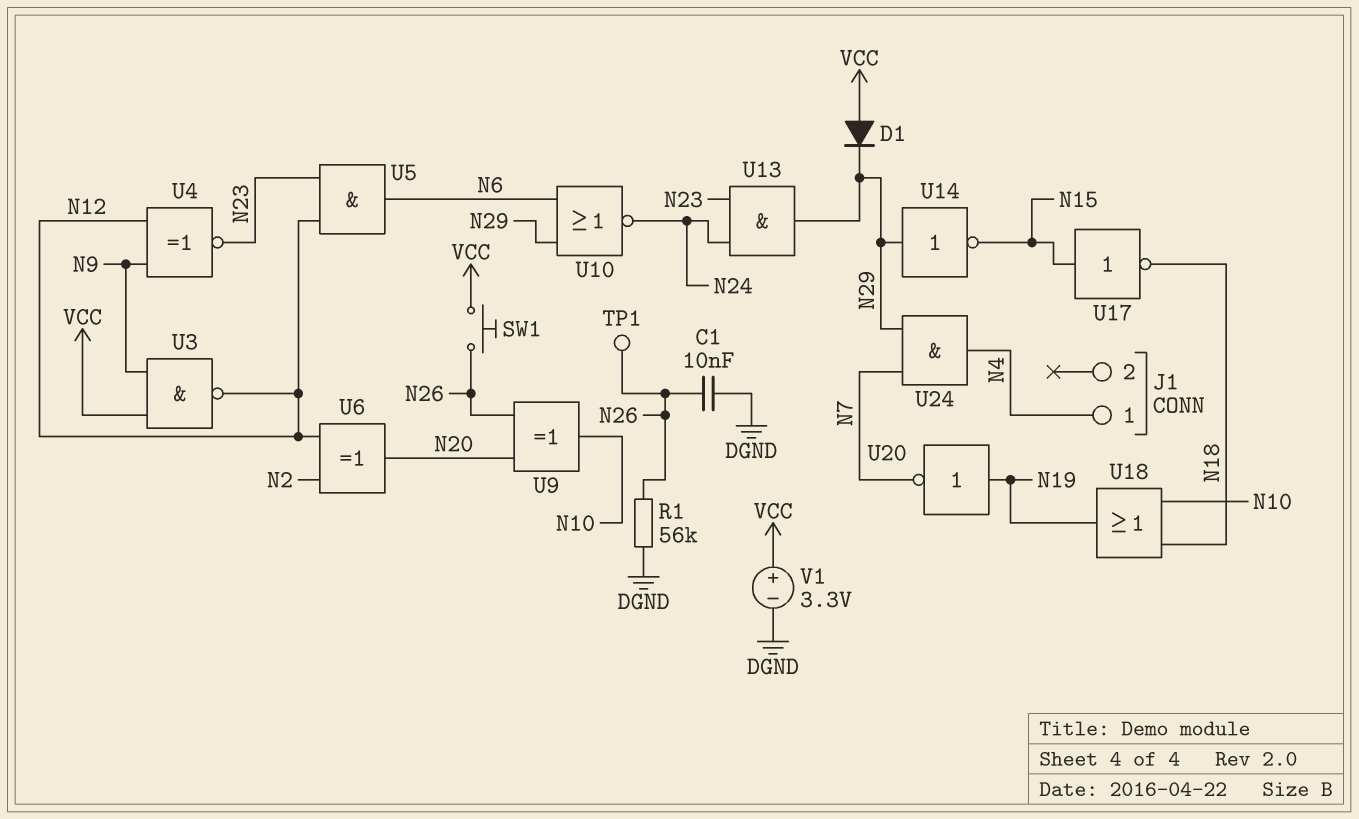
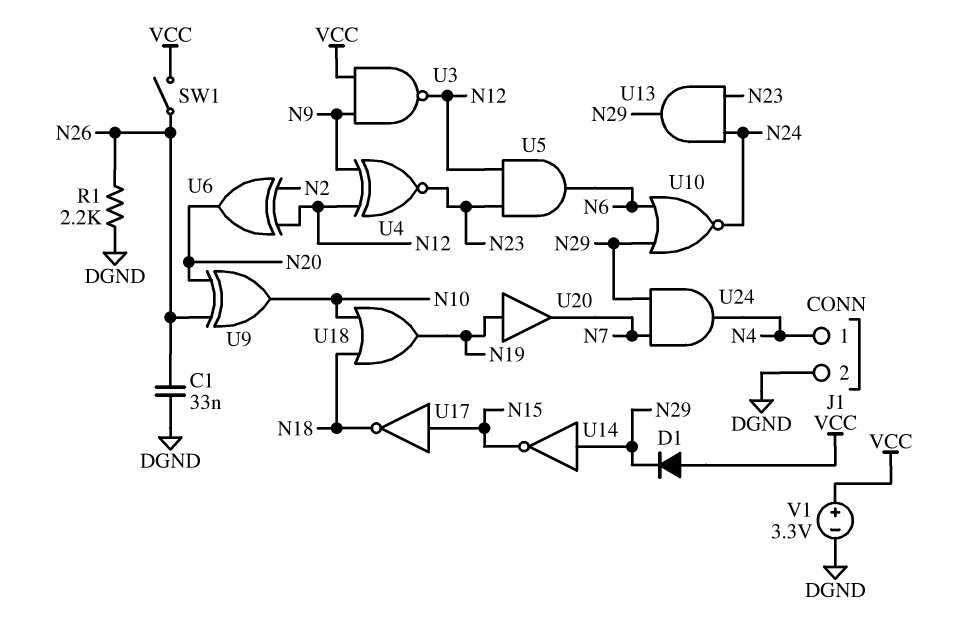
C1: 10nF (DGND, N26) -> 33nF (DGND, N26)
J1 pin 2: none -> DGND
R1: 56k (DGND, N26) -> 2.2k (DGND, N26)
SW1: button (N26, VCC) -> switch (N26, VCC)
TP1: test point (N26) -> none
U20: NOT (in N19, out N7) -> buffer (in N19, out N7)

